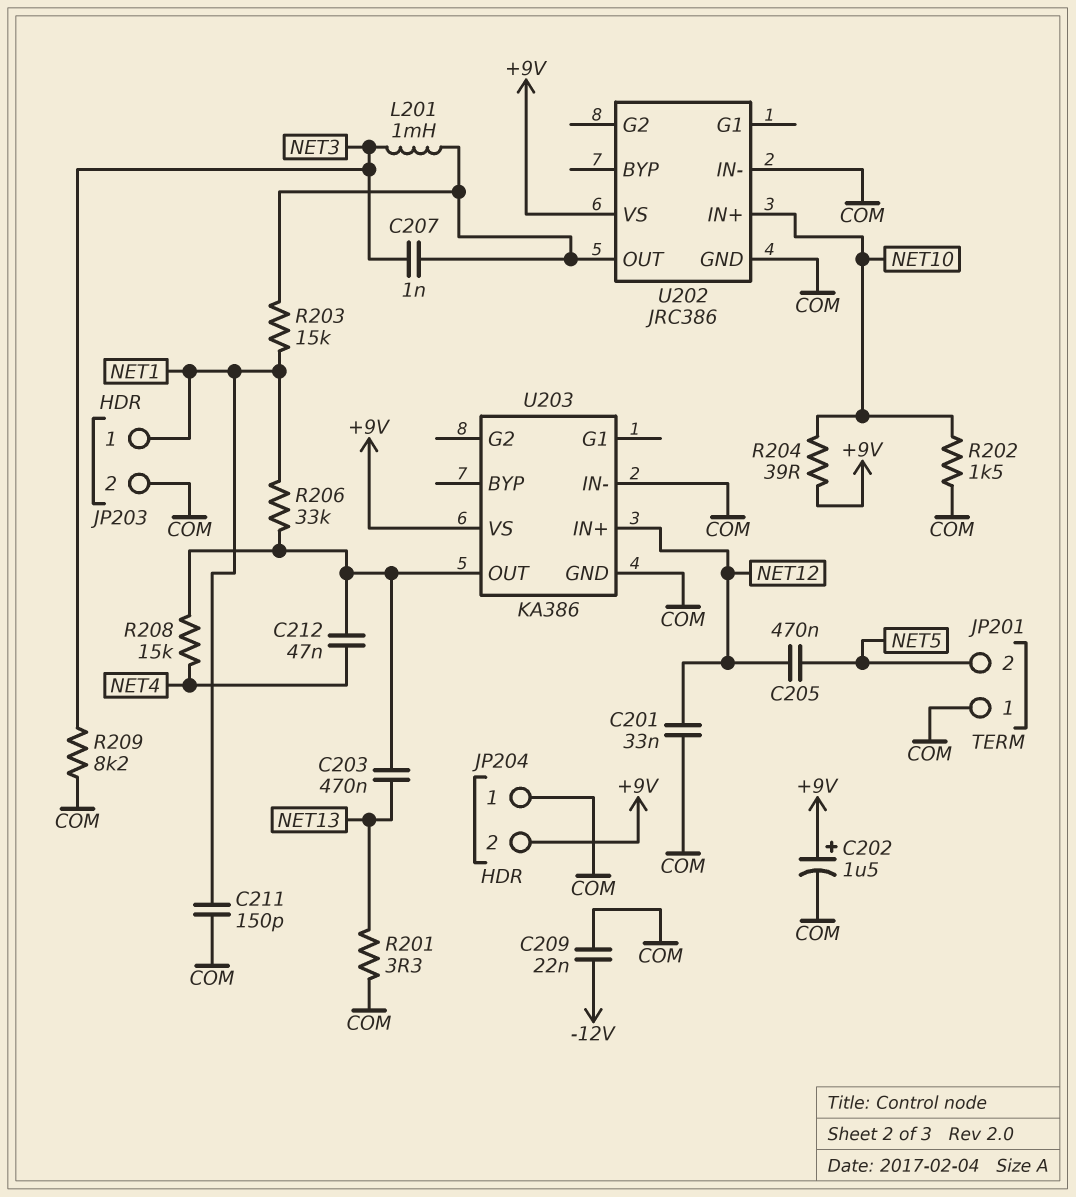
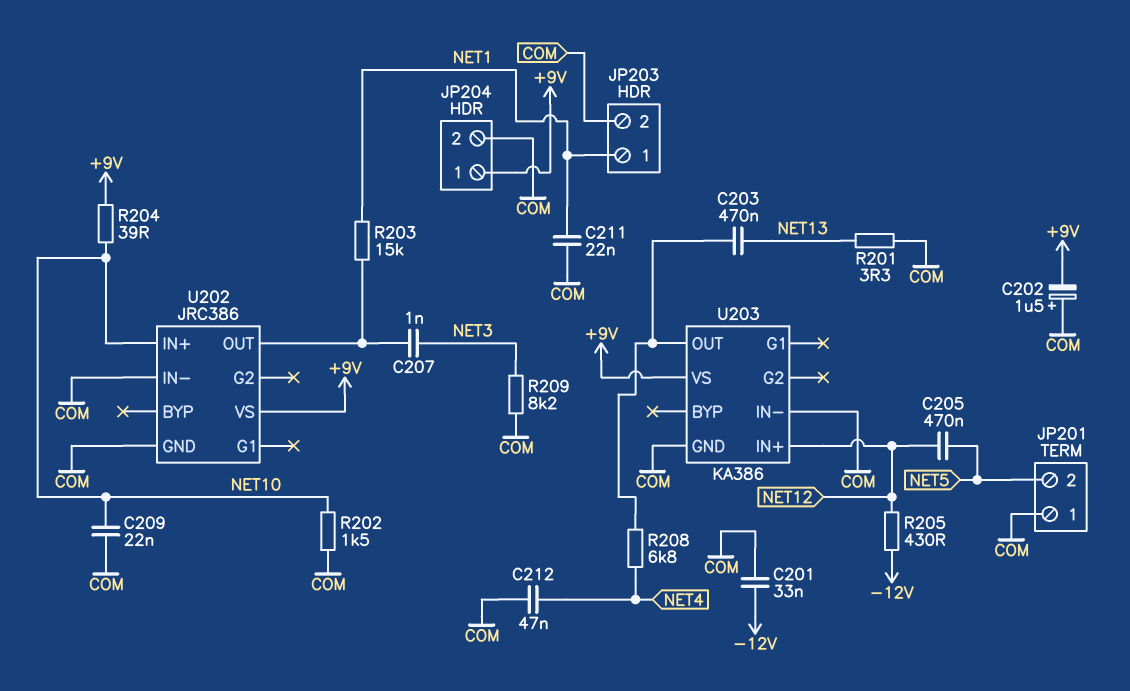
C201: 33nF (COM, NET12) -> 33nF (-12V, COM)
C202: 1.5uF (plus +9V, minus COM) -> 1.5uF (plus COM, minus +9V)
C209: 22nF (-12V, COM) -> 22nF (COM, NET10)
C211: 150pF (COM, NET1) -> 22nF (COM, NET1)
C212: 47nF (NET4, U203/OUT) -> 47nF (COM, NET4)
JP204 pin 1: COM -> +9V
JP204 pin 2: +9V -> COM
L201: 1mH (NET3, U202/OUT) -> none
R205: none -> 430 (-12V, NET12)
R206: 33k (NET1, U203/OUT) -> none
R208: 15k (NET4, U203/OUT) -> 6.8k (NET4, U203/OUT)

